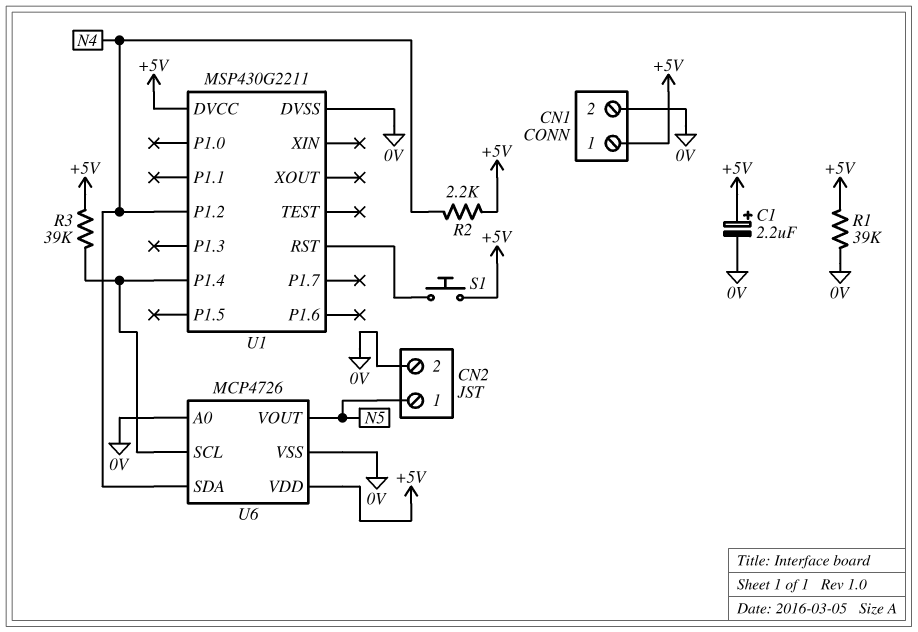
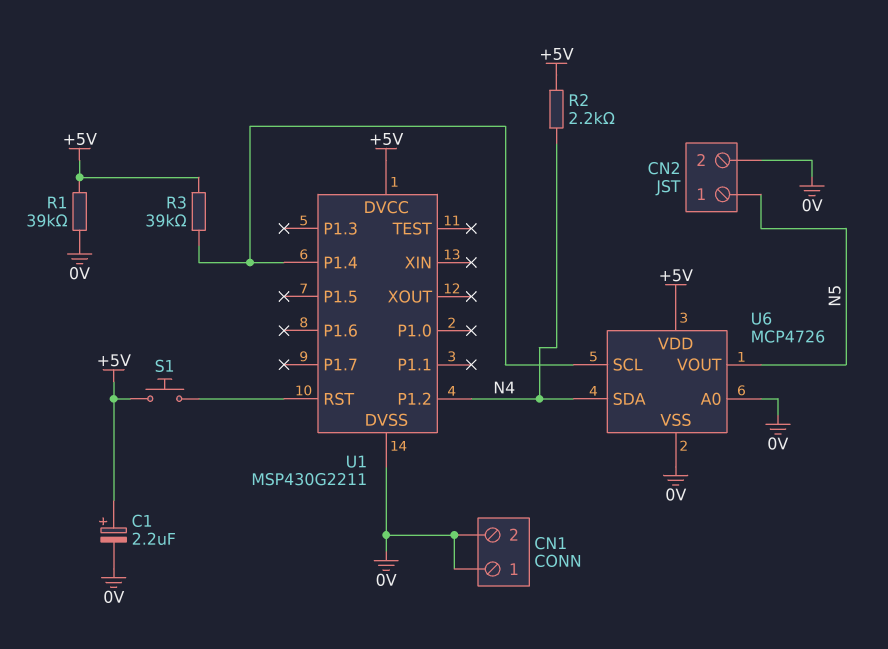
CN1 pin 1: +5V -> 0V

